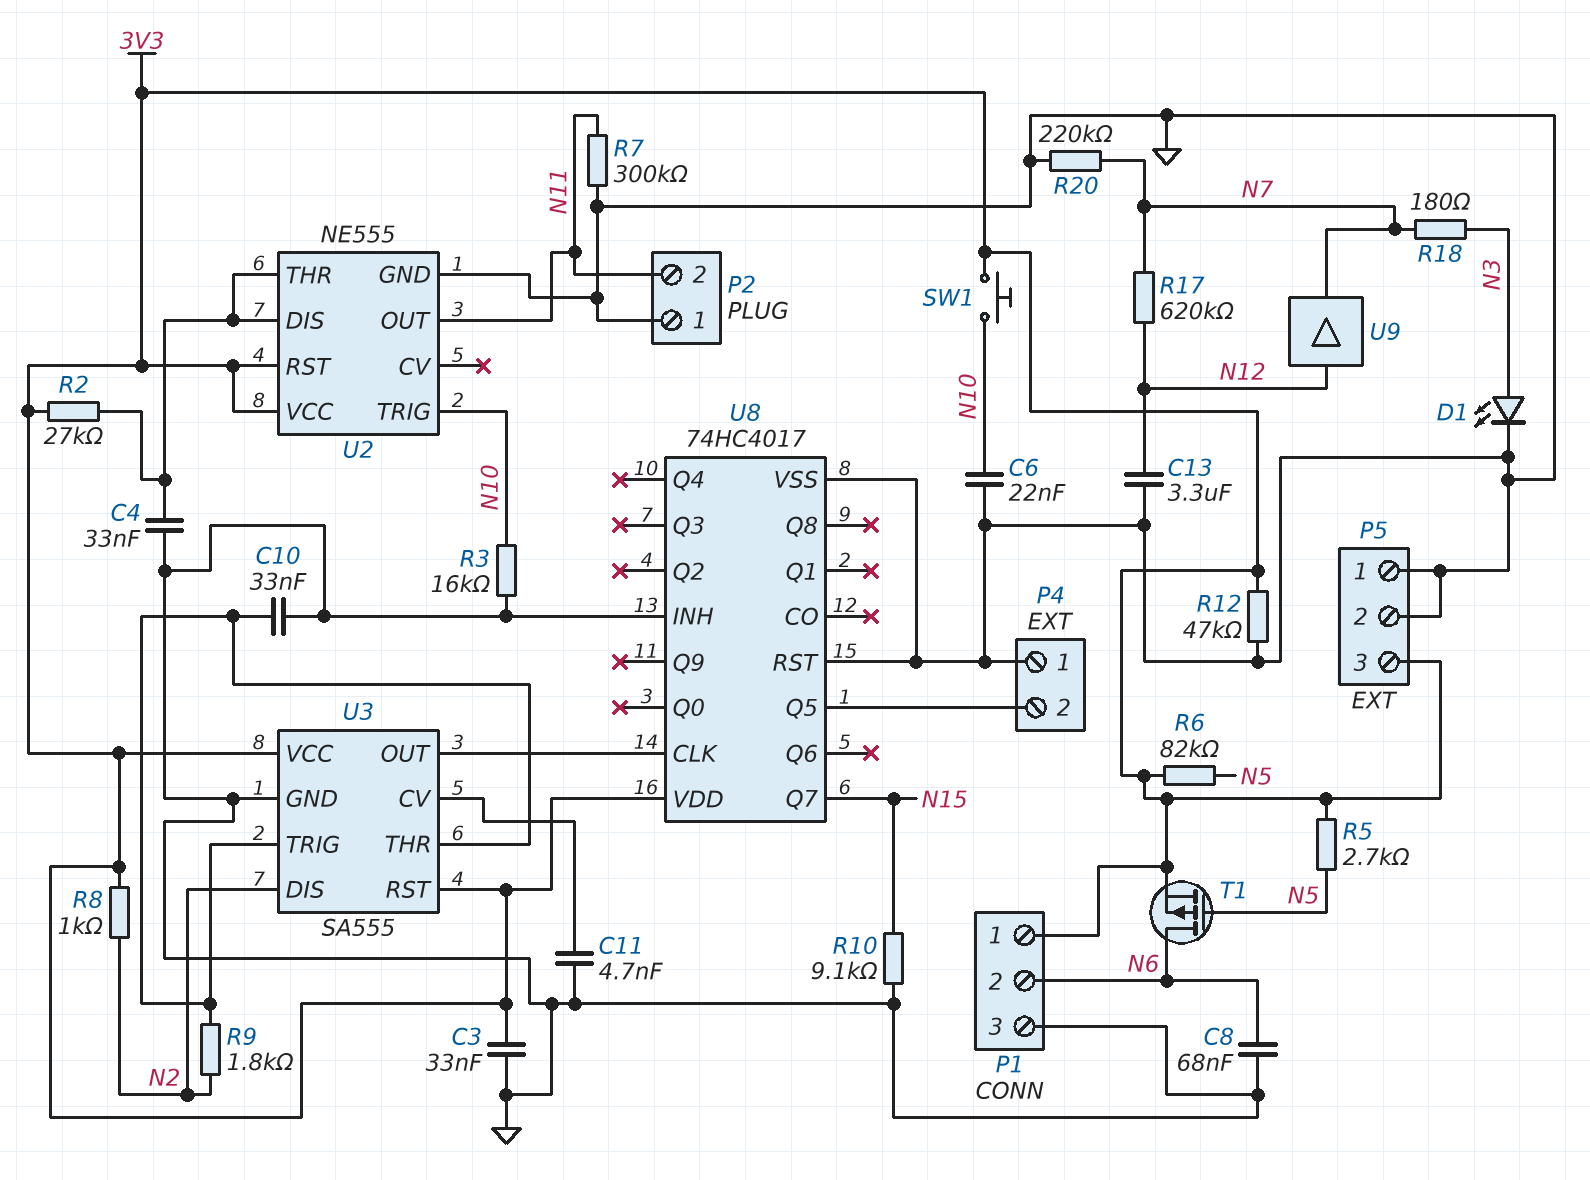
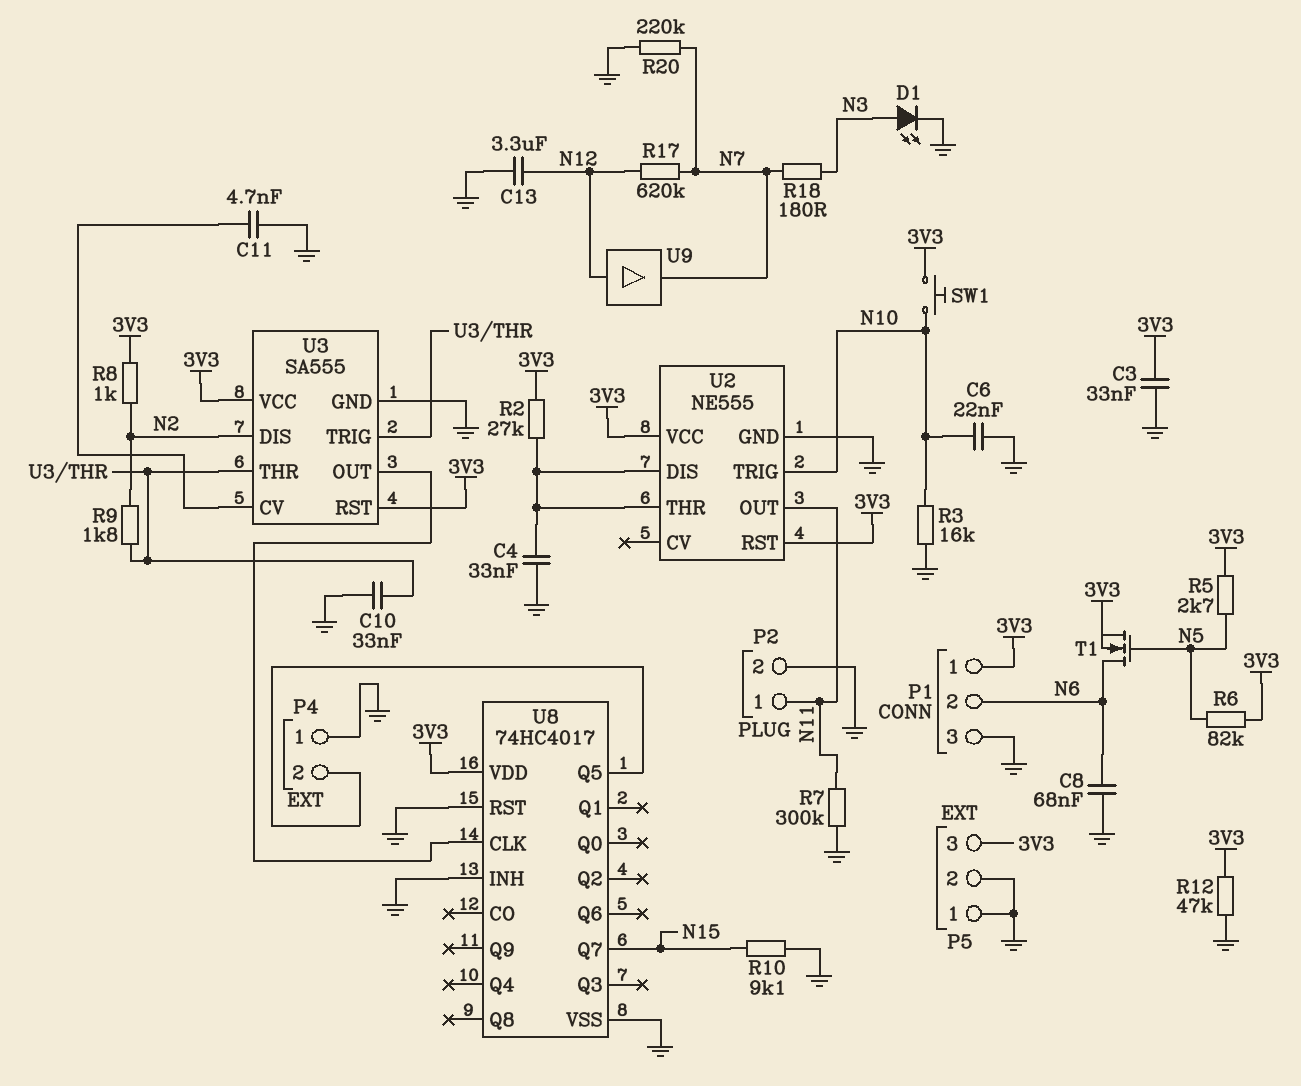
P2 pin 1: GND -> N11
P2 pin 2: N11 -> GND
T1: PMOS (G N5, D N6, S 3V3) -> NMOS (G N5, D N6, S 3V3)

